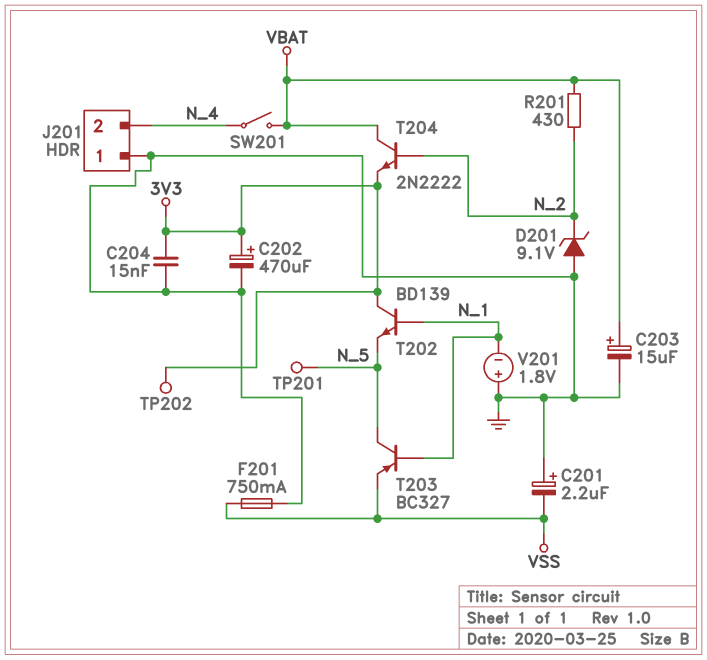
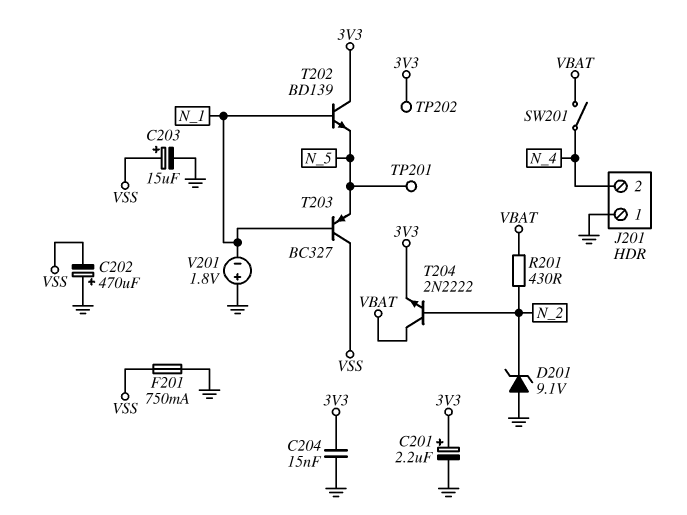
C201: 2.2uF (plus GND, minus VSS) -> 2.2uF (plus 3V3, minus GND)
C202: 470uF (plus 3V3, minus GND) -> 470uF (plus GND, minus VSS)
C203: 15uF (plus VBAT, minus GND) -> 15uF (plus VSS, minus GND)
T203: PNP BC327 (B N_1, C N_5, E VSS) -> PNP BC327 (B N_1, C VSS, E N_5)

